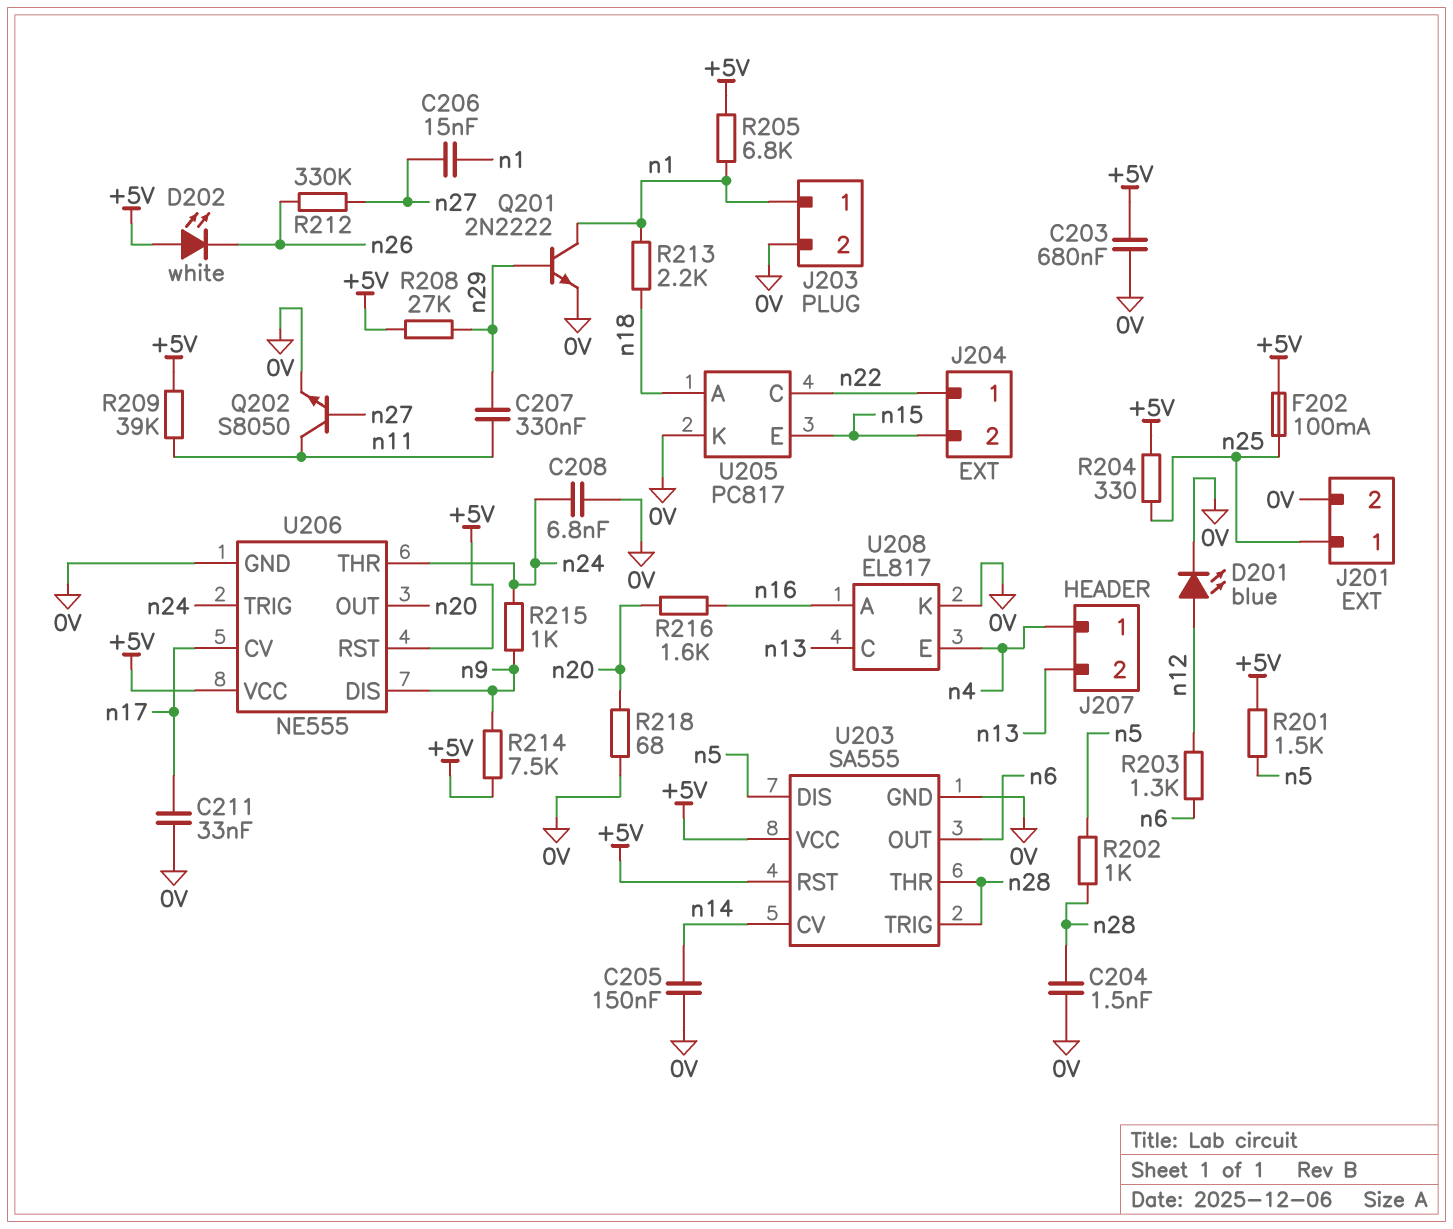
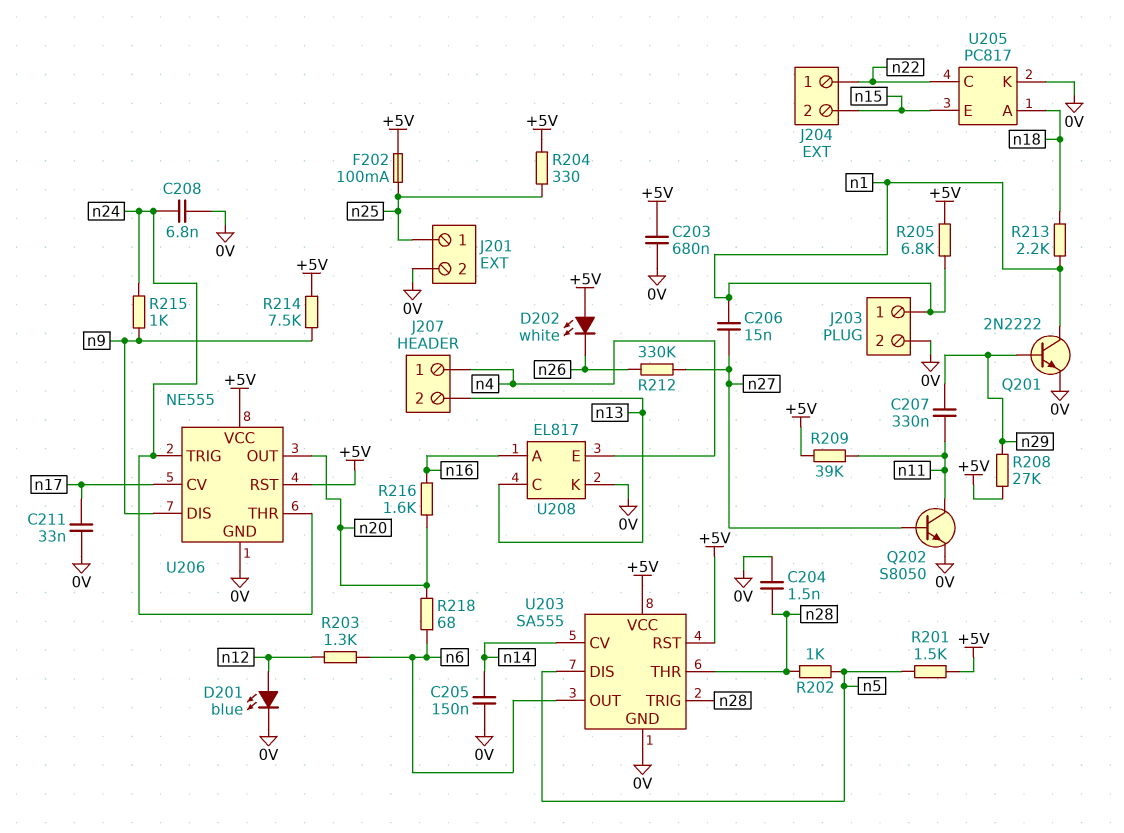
R218: 68 (0V, n20) -> 68 (n6, n20)

